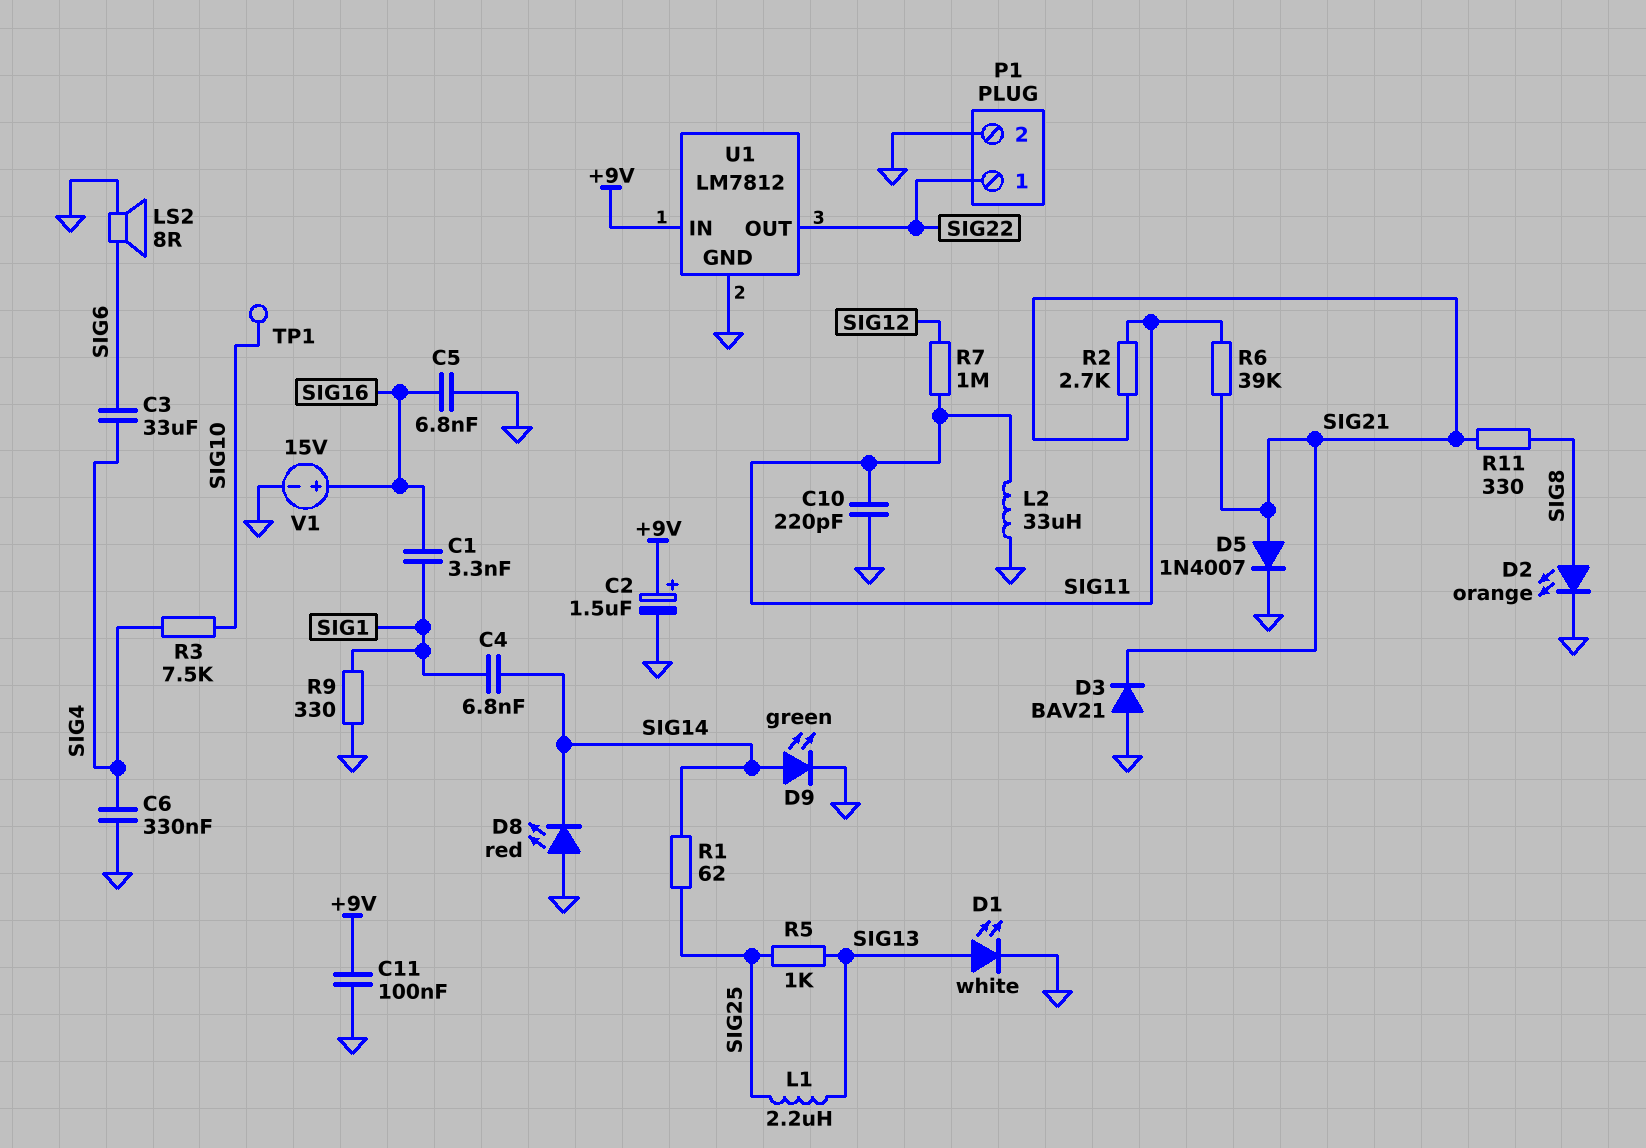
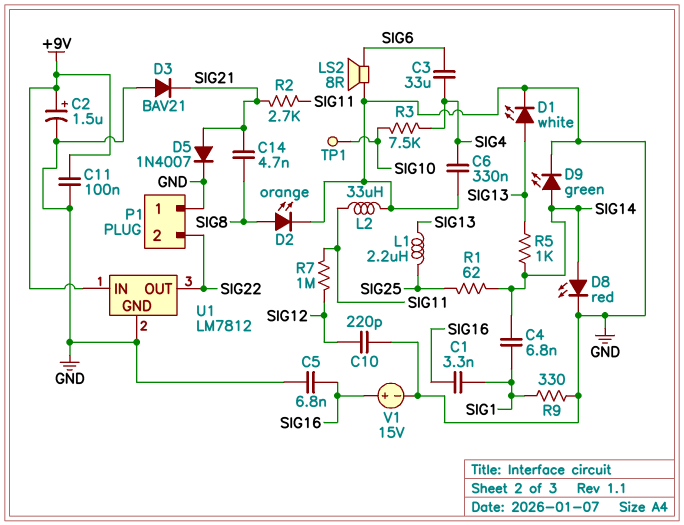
C10: 220pF (GND, SIG11) -> 220pF (GND, SIG12)
C14: none -> 4.7nF (SIG8, SIG21)
D8: LED red (A GND, K SIG14) -> LED red (A SIG14, K GND)
P1 pin 1: SIG22 -> GND
P1 pin 2: GND -> SIG22
R5: 1k (SIG13, SIG25) -> 1k (SIG13, SIG14)
R6: 39k (SIG11, SIG21) -> none
R11: 330 (SIG8, SIG21) -> none

